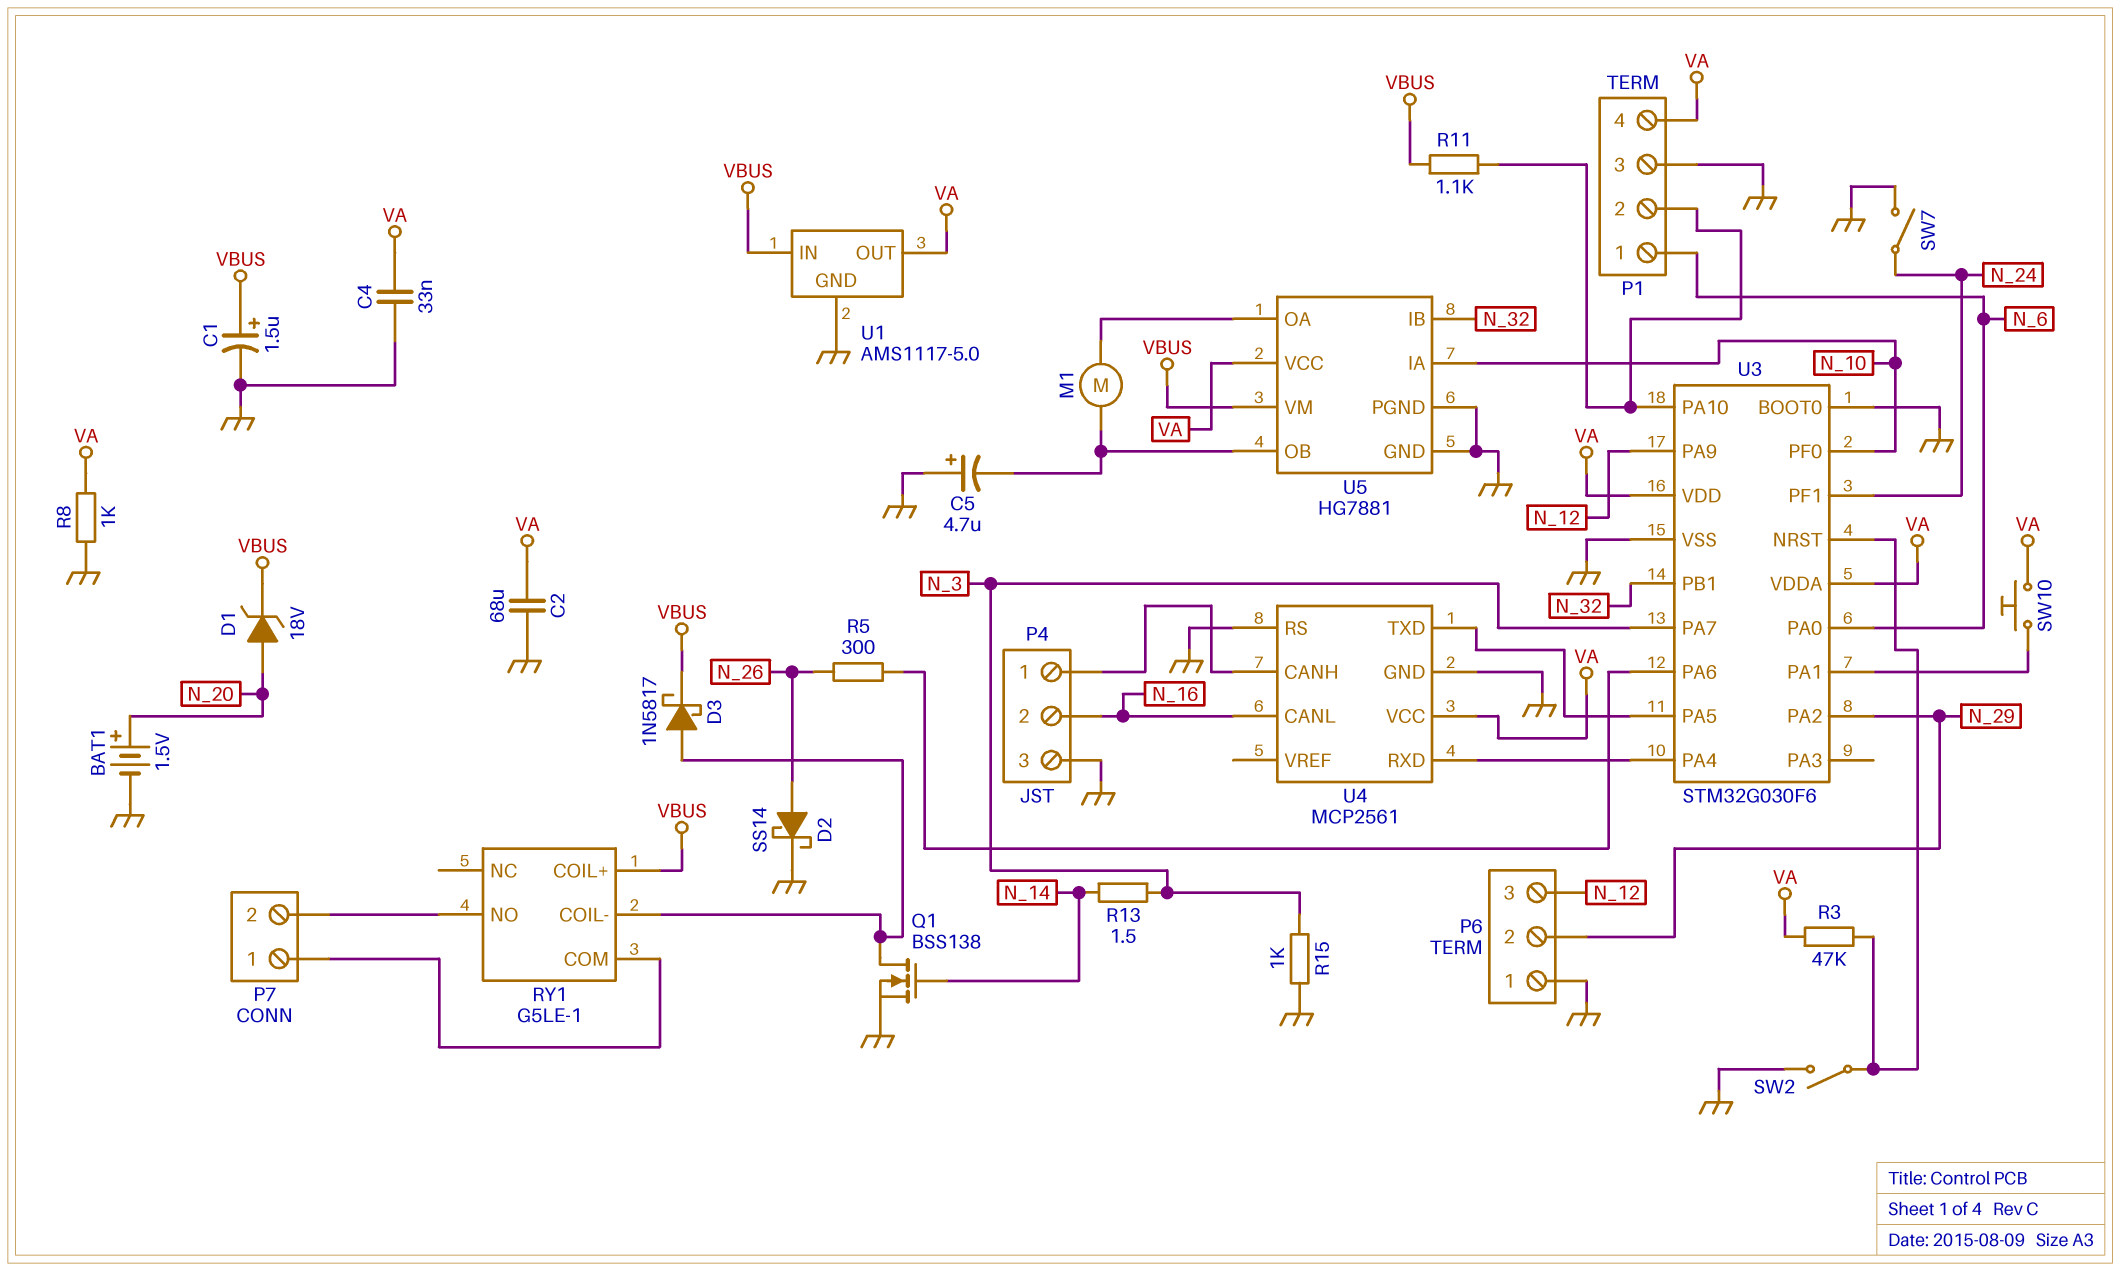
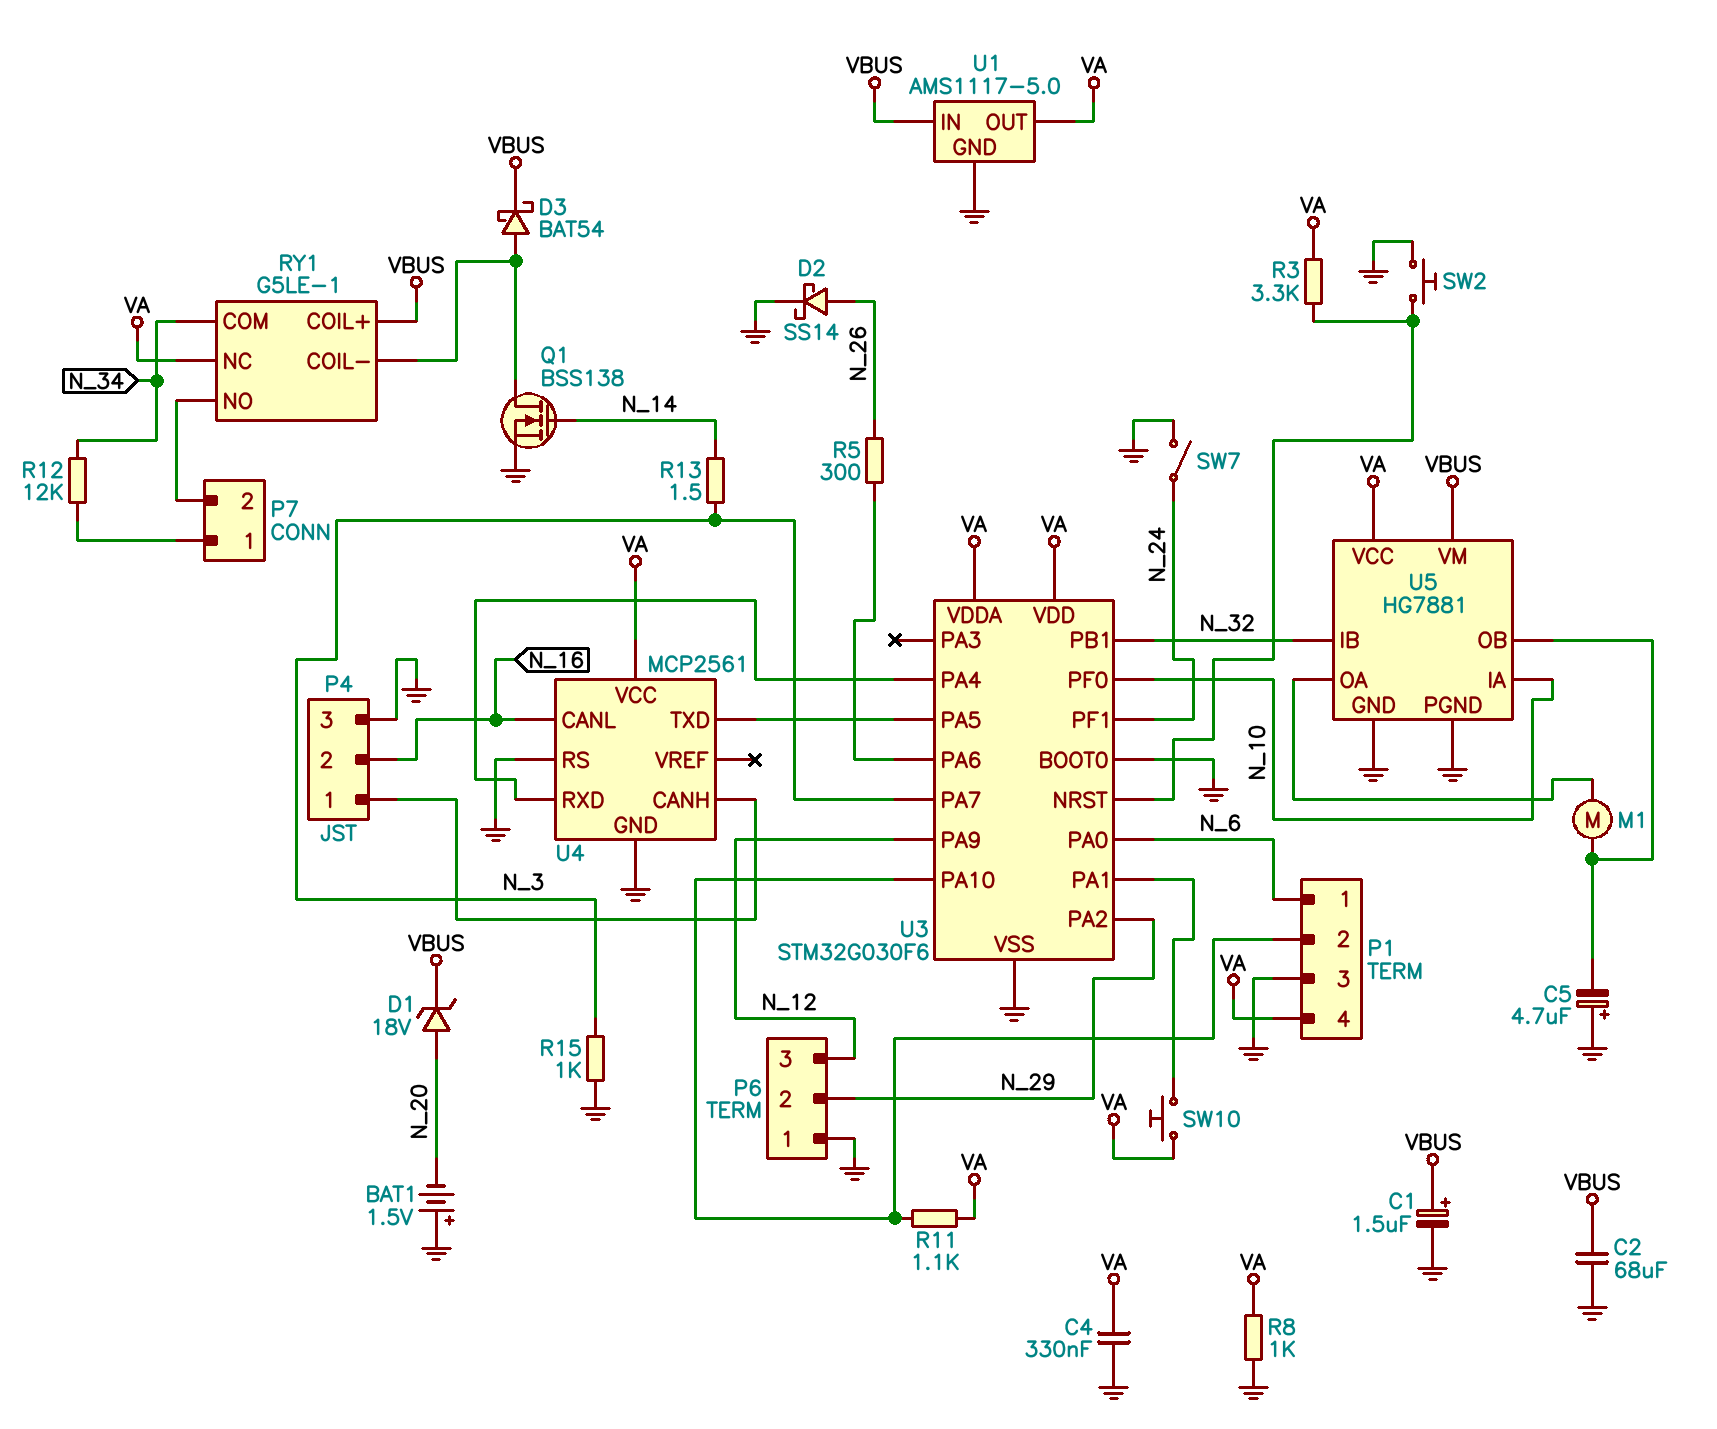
BAT1: 1.5V (plus N_20, minus GND) -> 1.5V (plus GND, minus N_20)
C2: 68uF (GND, VA) -> 68uF (GND, VBUS)
C4: 33nF (GND, VA) -> 330nF (GND, VA)
D3: schottky 1N5817 (A RY1/COIL-, K VBUS) -> schottky BAT54 (A RY1/COIL-, K VBUS)
R3: 47k (U3/NRST, VA) -> 3.3k (U3/NRST, VA)
R11: 1.1k (P1/2, VBUS) -> 1.1k (P1/2, VA)
R12: none -> 12k (N_34, P7/1)
RY1 pin COM: P7/1 -> N_34
RY1 pin NC: none -> VA
SW2: switch (GND, U3/NRST) -> button (GND, U3/NRST)

